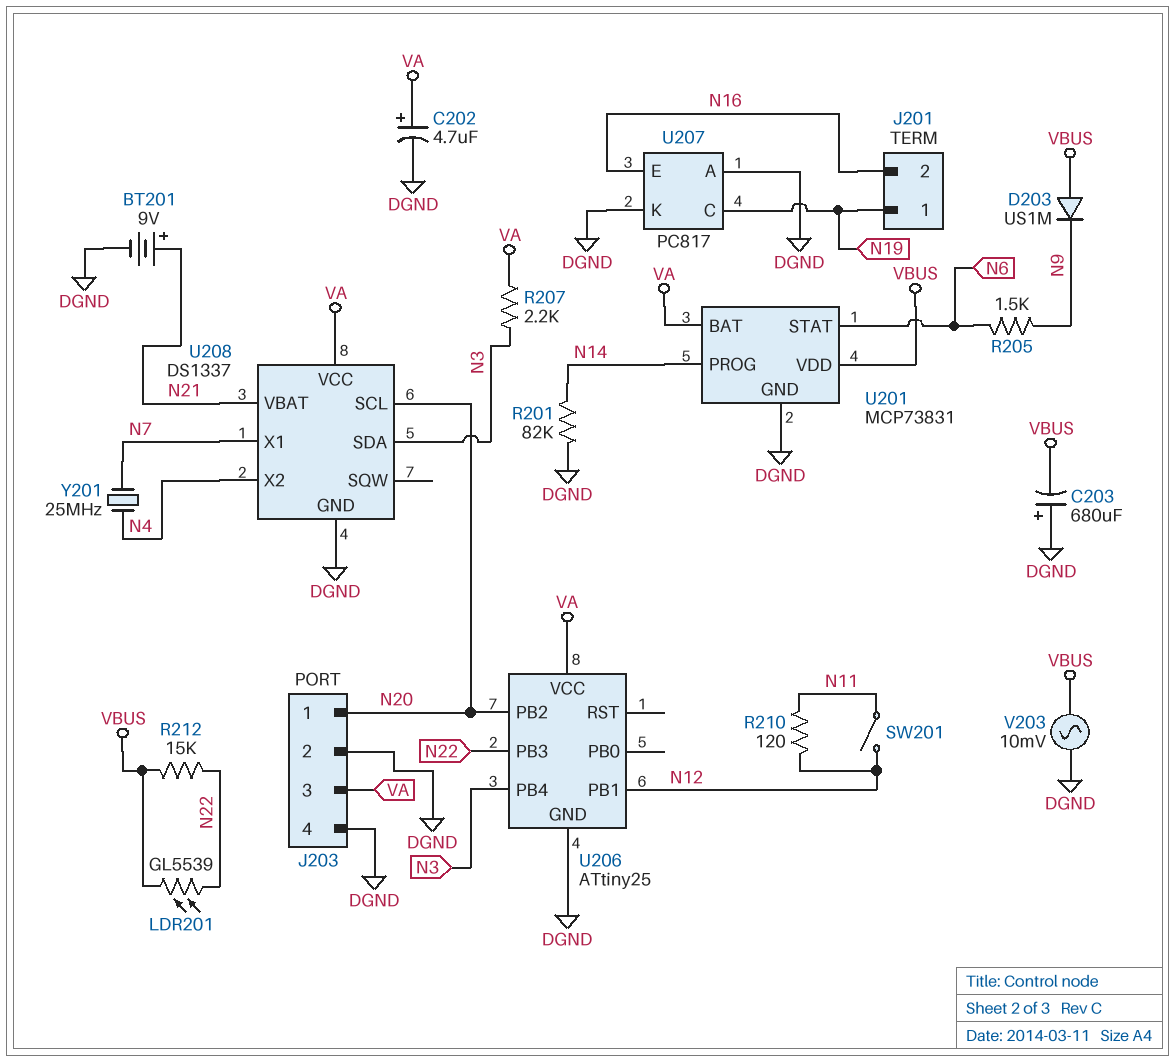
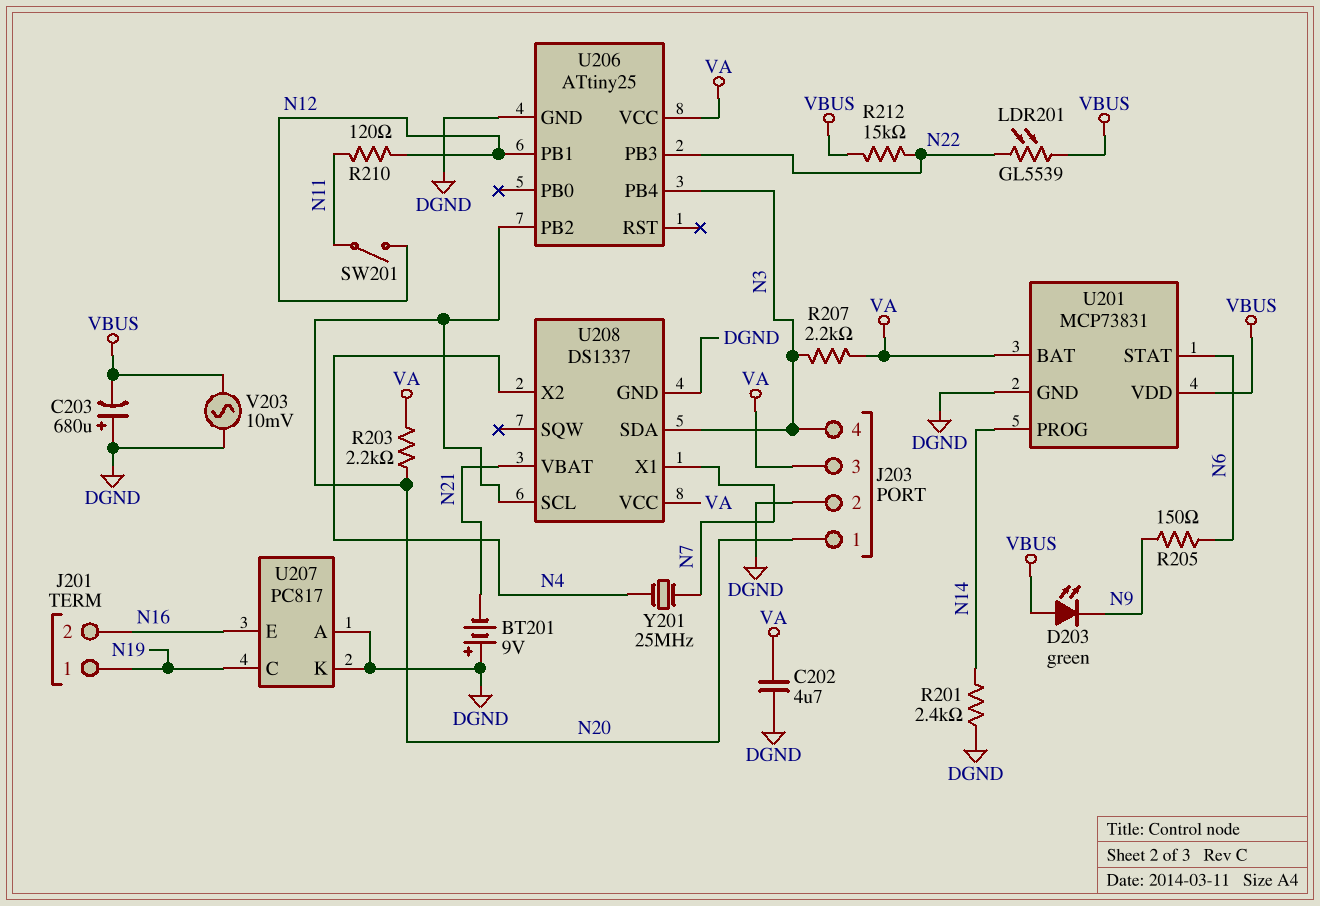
BT201: 9V (plus N21, minus DGND) -> 9V (plus DGND, minus N21)
C202: 4.7uF (plus VA, minus DGND) -> 4.7uF (DGND, VA)
D203: diode US1M (A VBUS, K N9) -> LED green (A VBUS, K N9)
J203 pin 4: DGND -> N3
R201: 82k (DGND, N14) -> 2.4k (DGND, N14)
R203: none -> 2.2k (N20, VA)
R205: 1.5k (N6, N9) -> 150 (N6, N9)

